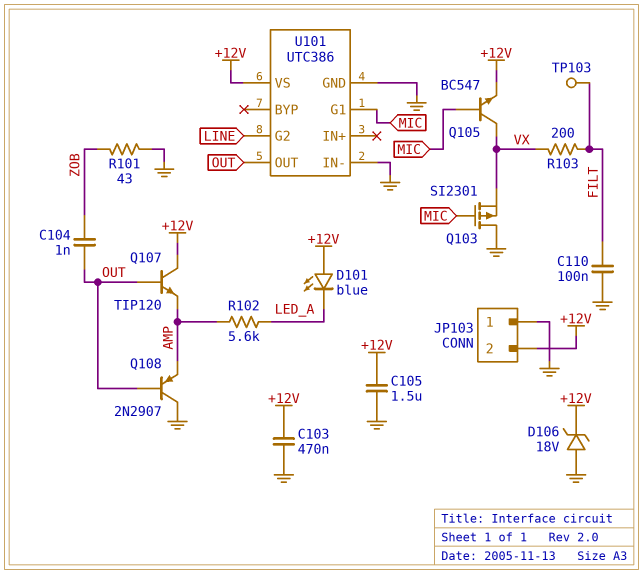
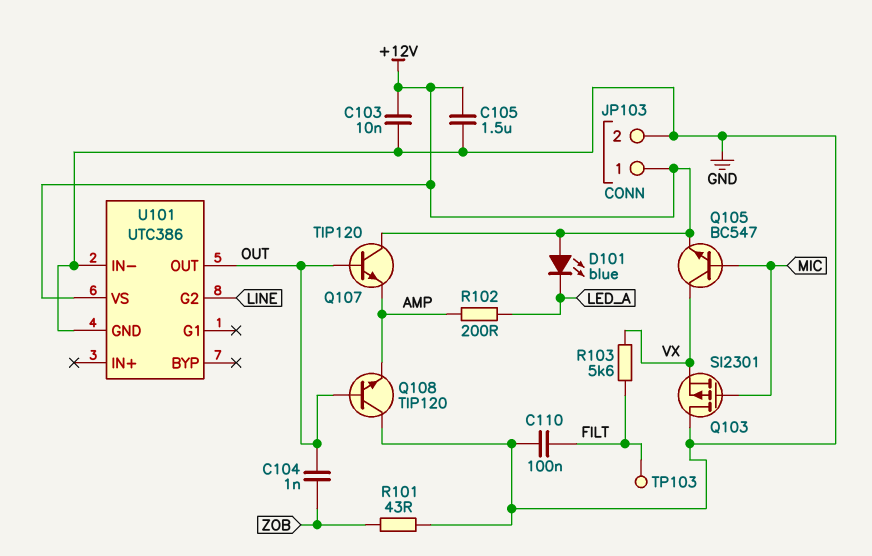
C103: 470nF (+12V, GND) -> 10nF (+12V, GND)
D106: zener 18V (A GND, K +12V) -> none
JP103 pin 1: GND -> +12V
JP103 pin 2: +12V -> GND
Q108: PNP 2N2907 (B OUT, C GND, E AMP) -> NPN TIP120 (B OUT, C GND, E AMP)
R102: 5.6k (AMP, LED_A) -> 200 (AMP, LED_A)
R103: 200 (FILT, VX) -> 5.6k (FILT, VX)
U101 pin G1: MIC -> none

